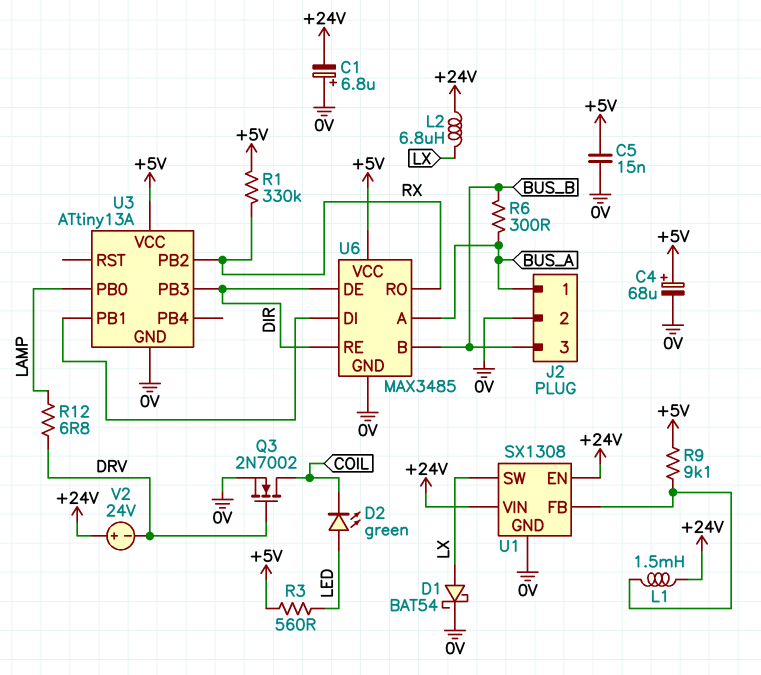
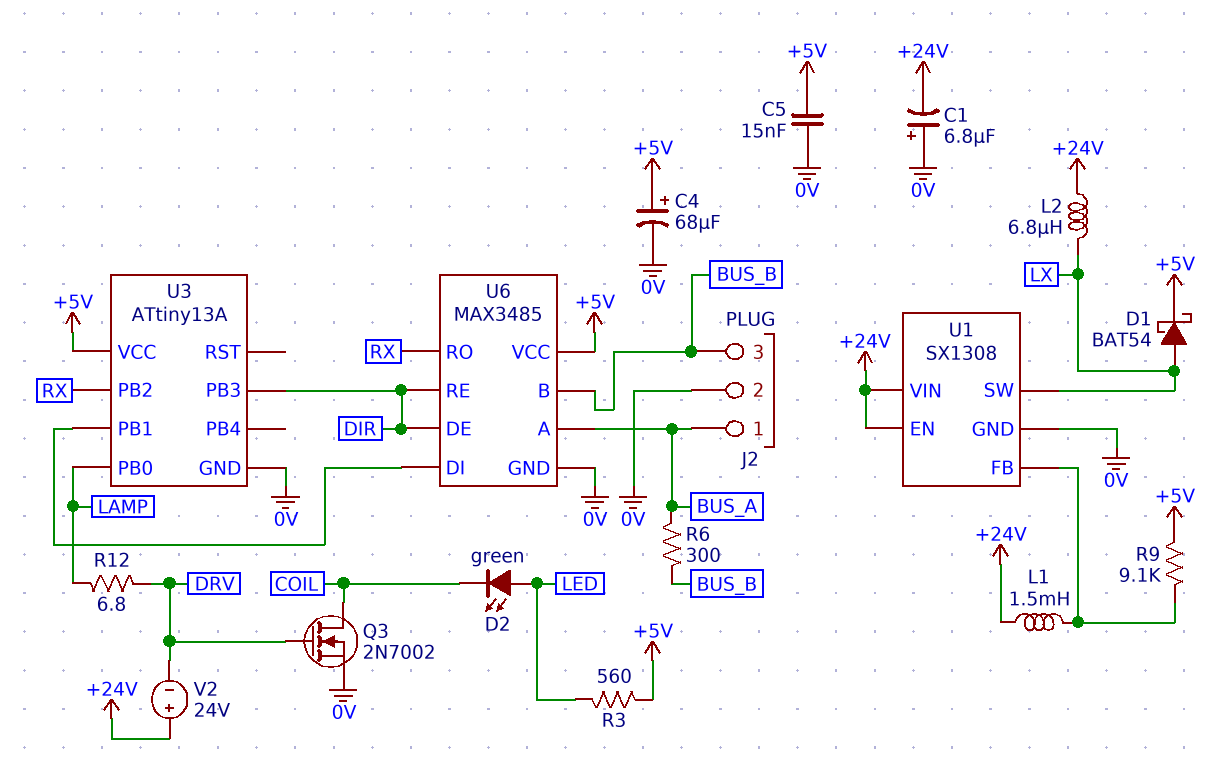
D1: schottky BAT54 (A LX, K 0V) -> schottky BAT54 (A LX, K +5V)
R1: 330k (+5V, RX) -> none

